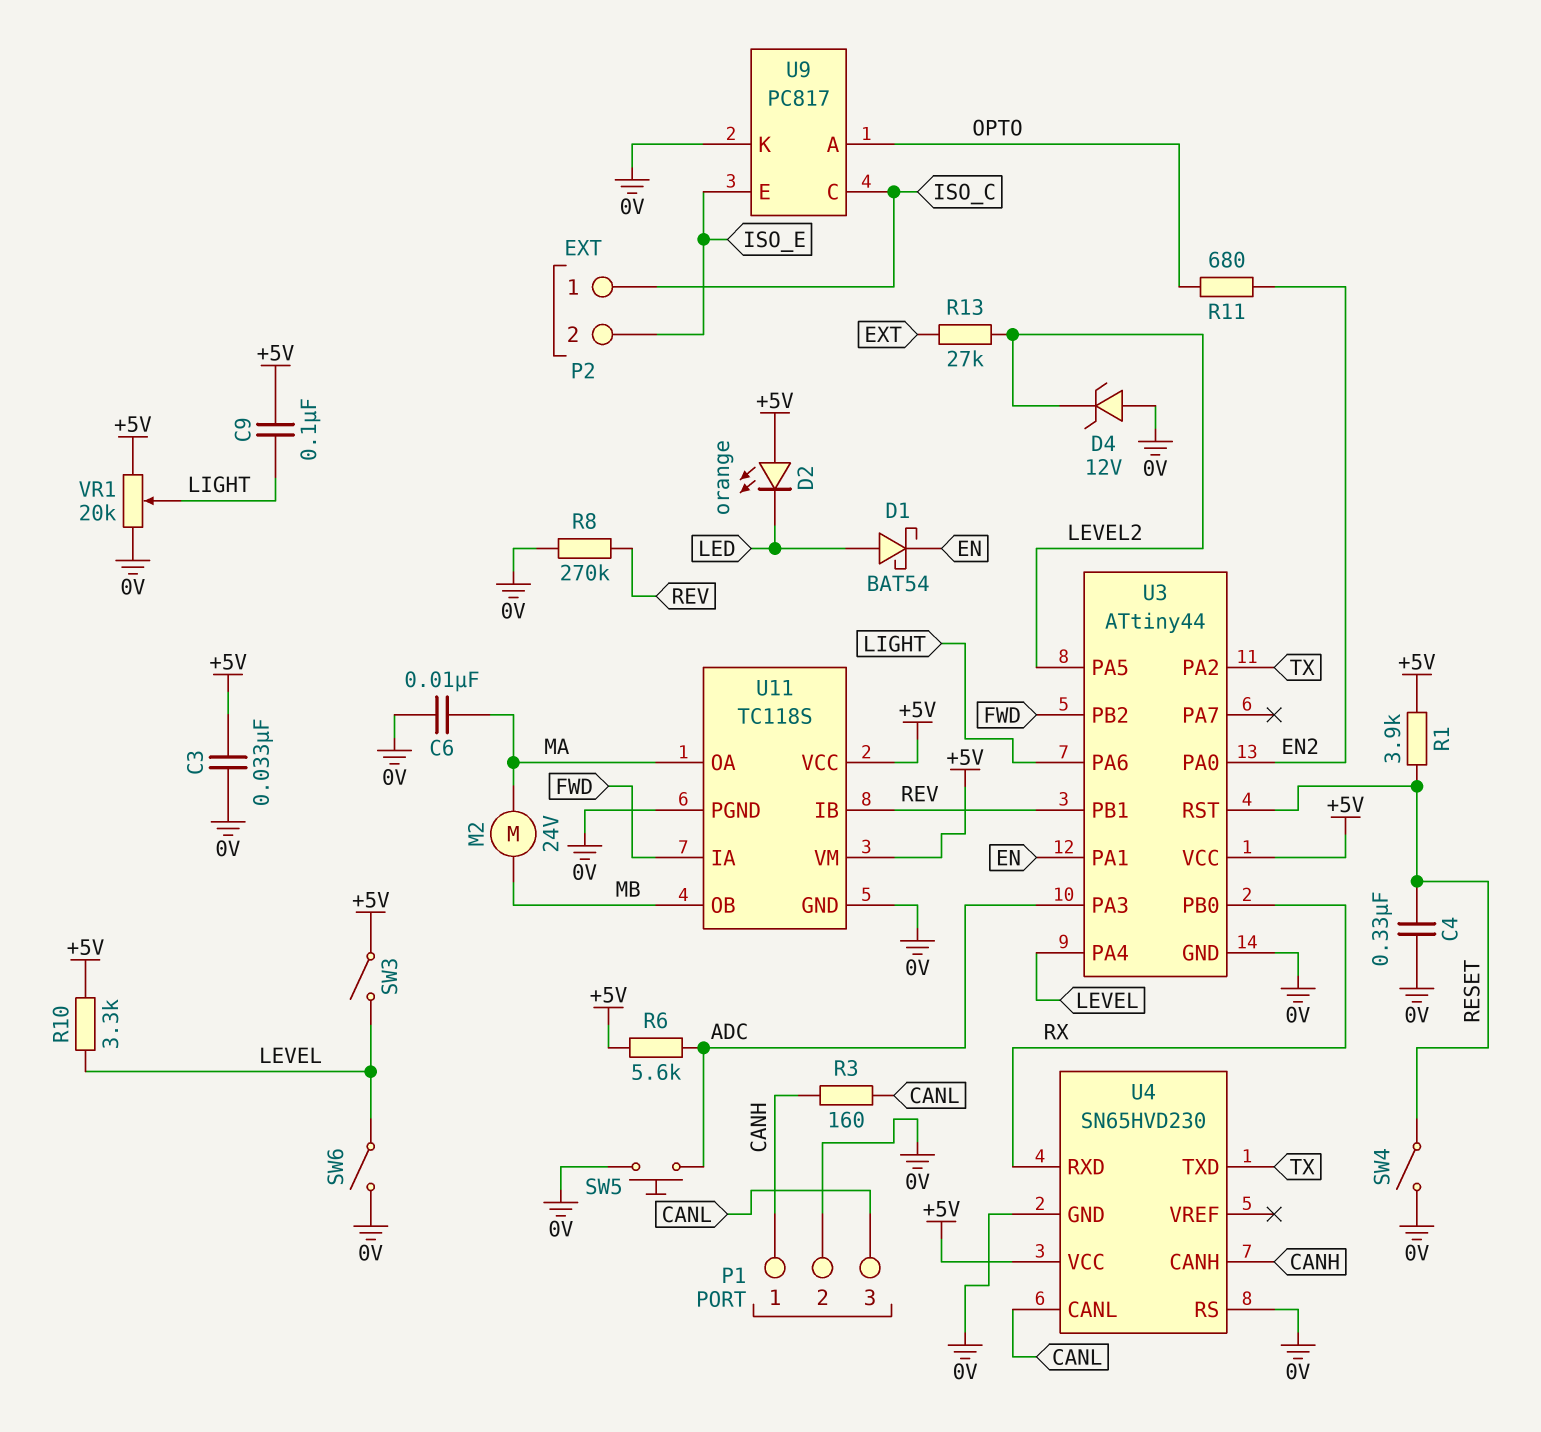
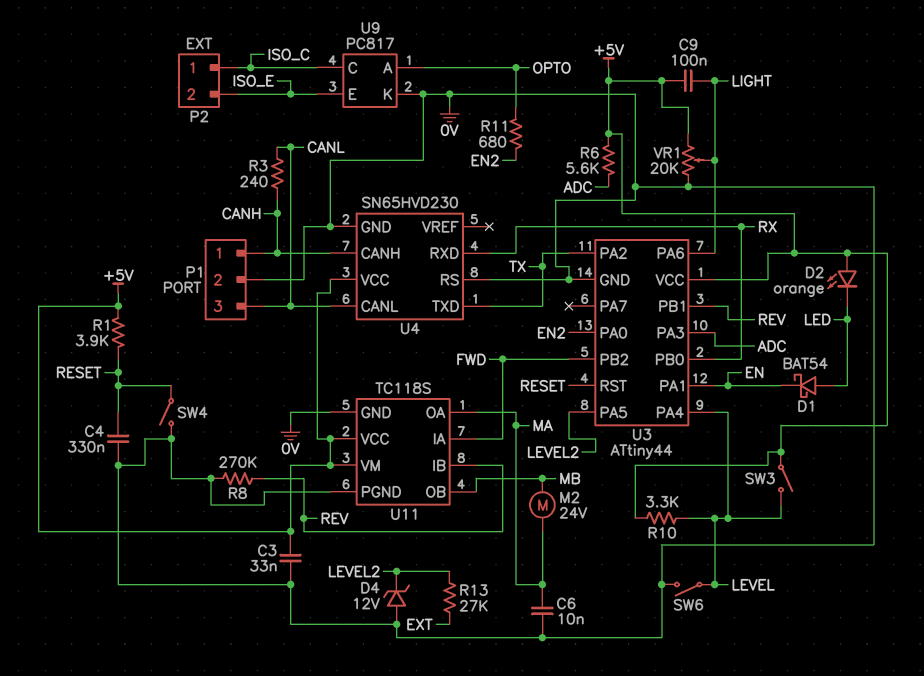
R3: 160 (CANH, CANL) -> 240 (CANH, CANL)
SW5: button (0V, ADC) -> none

